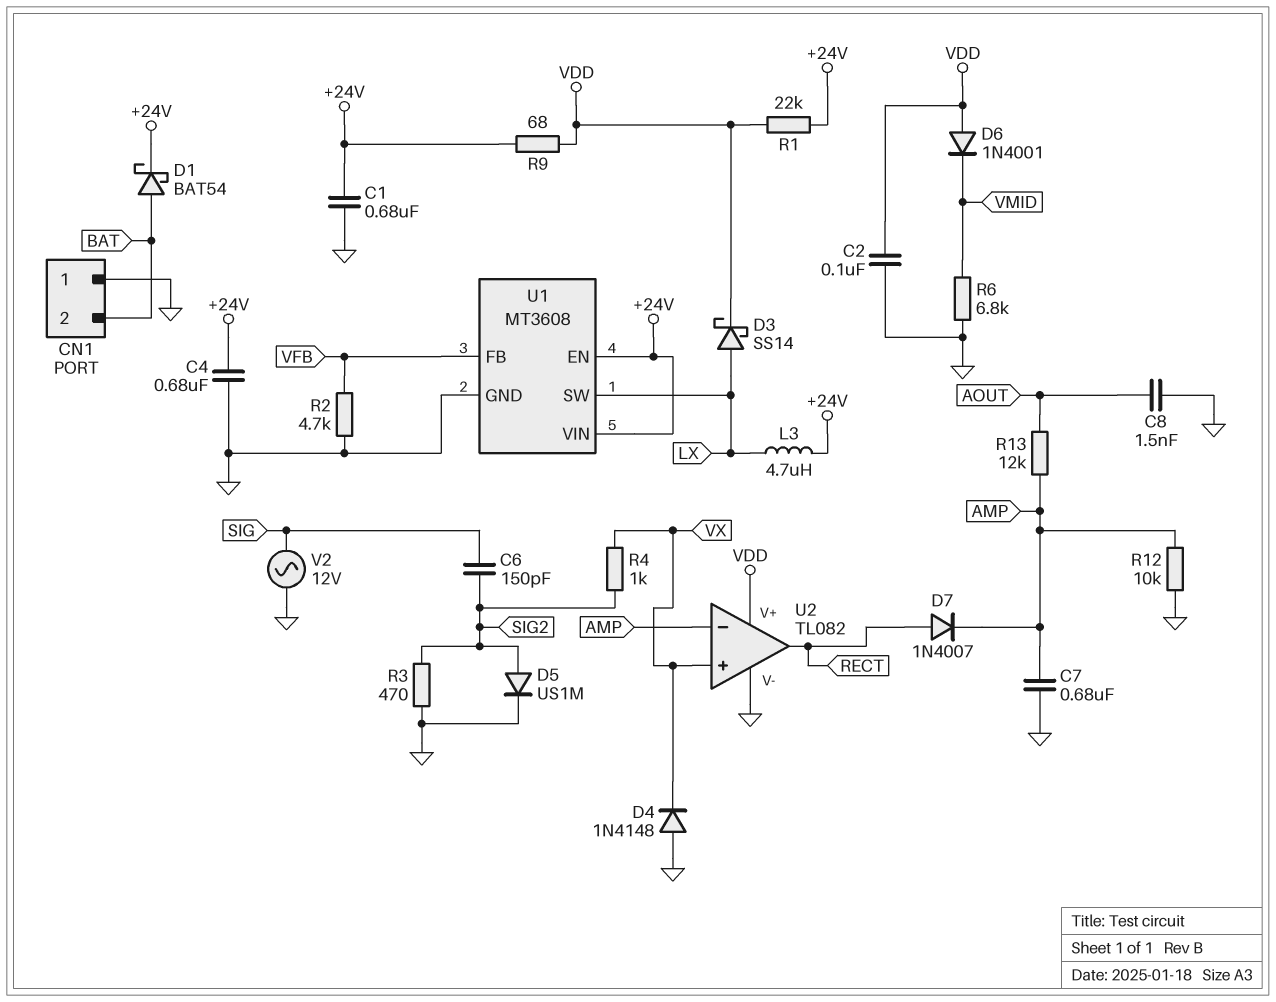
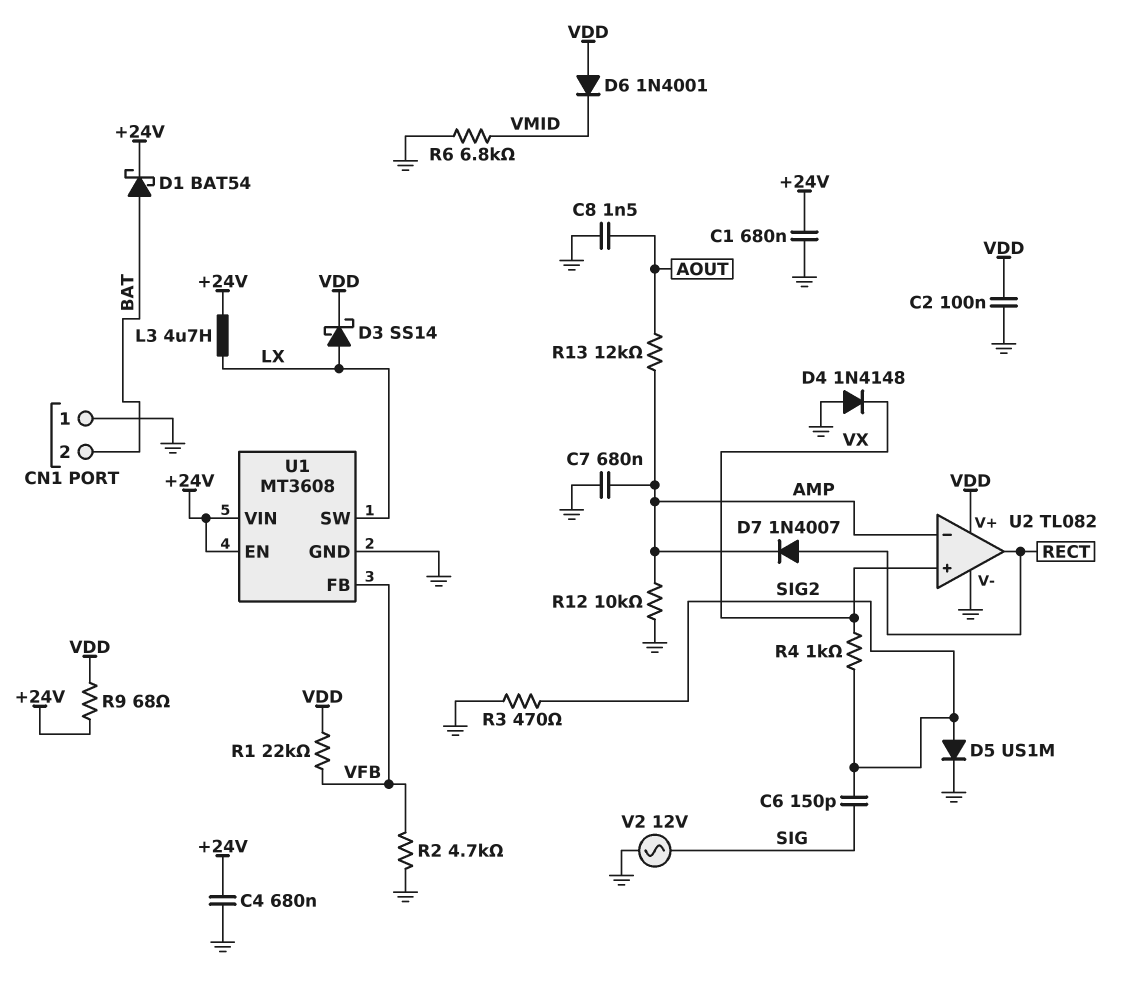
R1: 22k (+24V, VDD) -> 22k (VDD, VFB)

